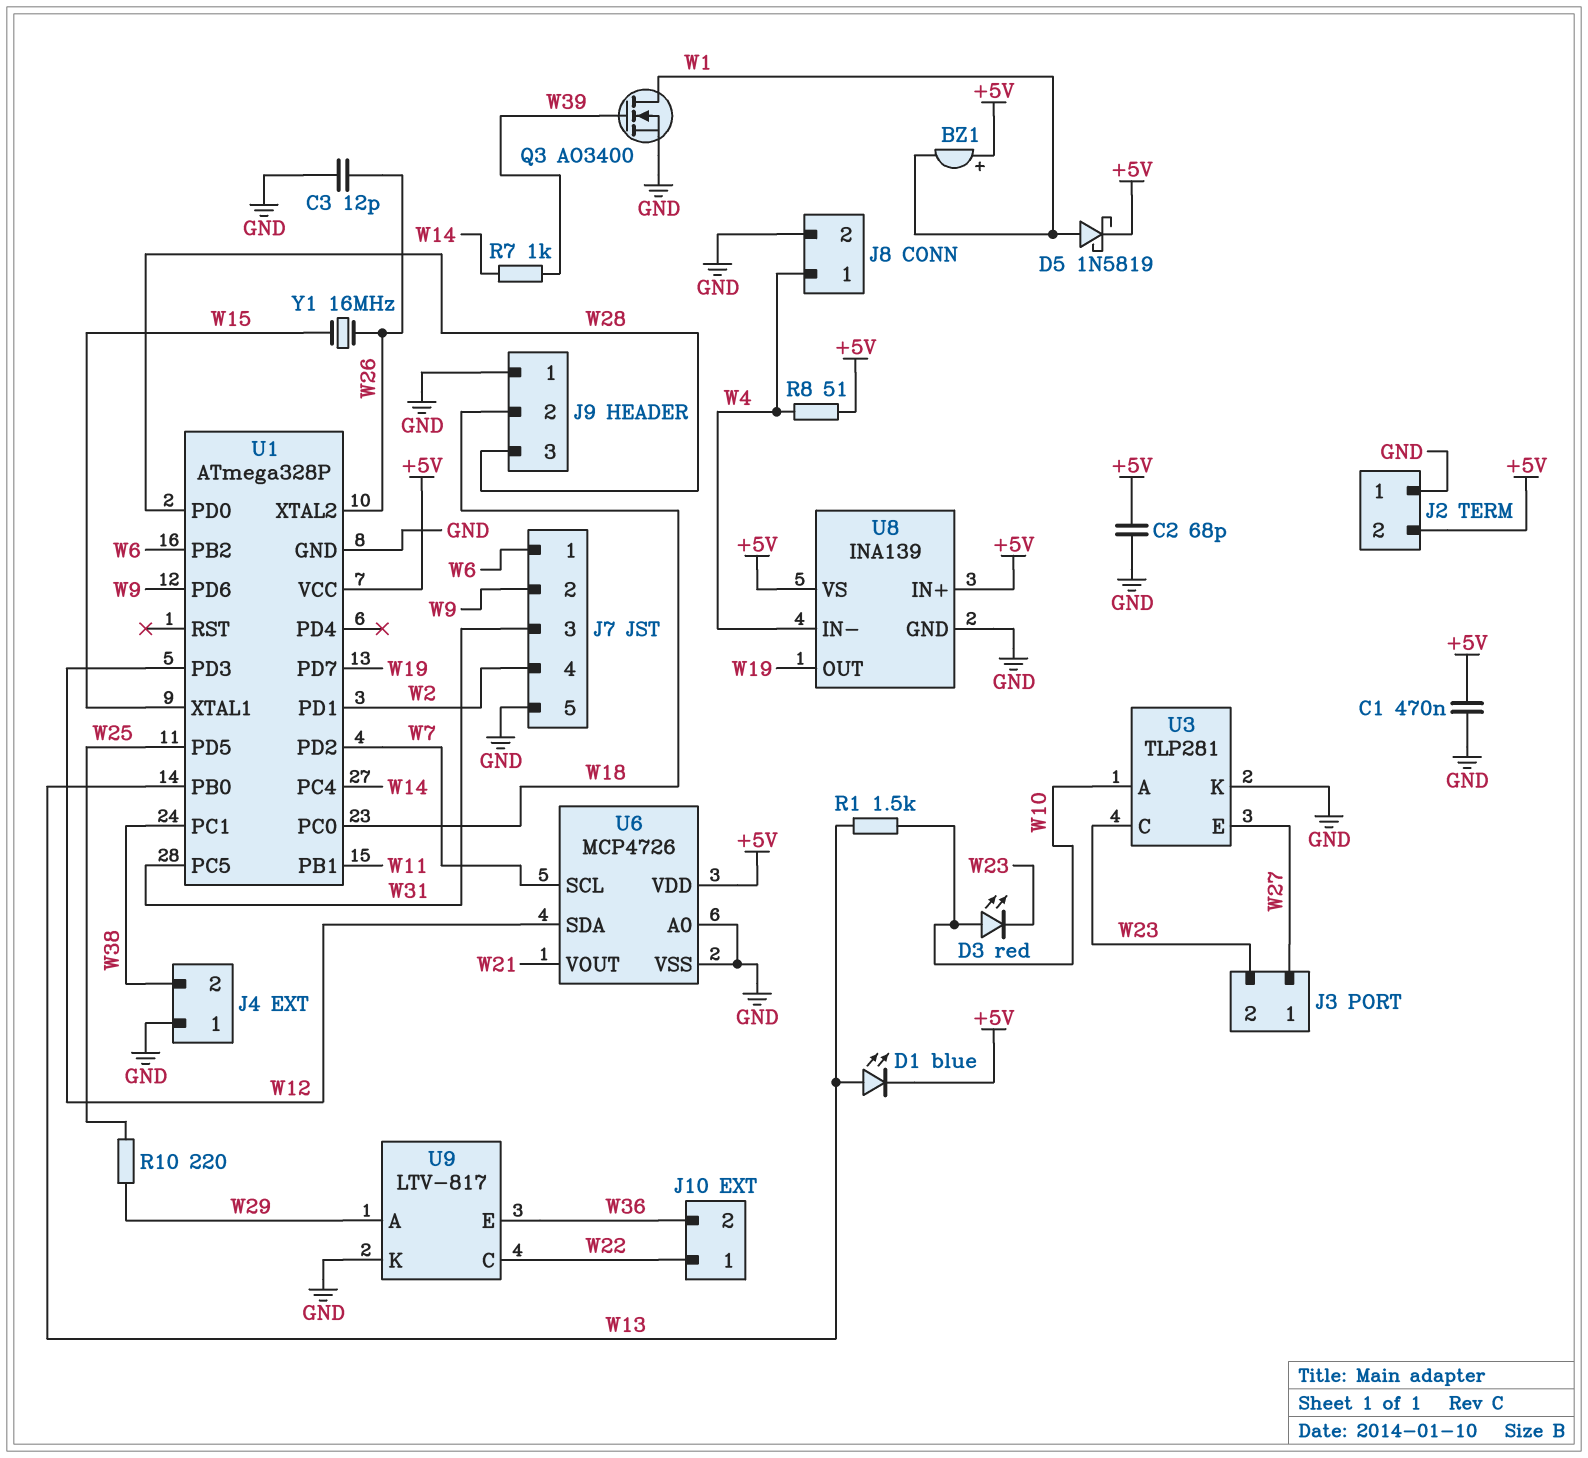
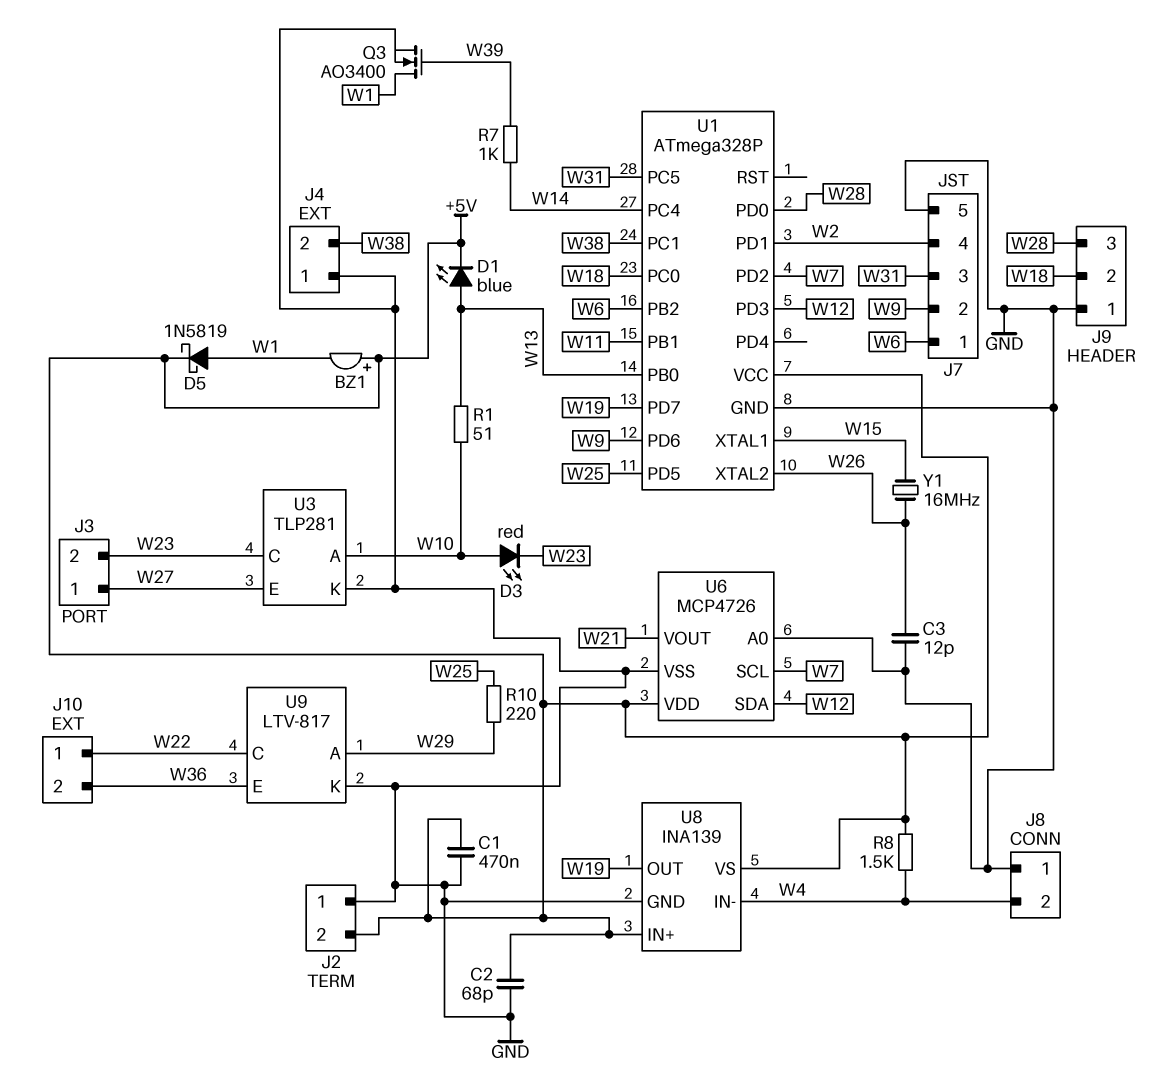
J8 pin 1: W4 -> GND
J8 pin 2: GND -> W4
R1: 1.5k (W10, W13) -> 51 (W10, W13)
R8: 51 (+5V, W4) -> 1.5k (+5V, W4)

